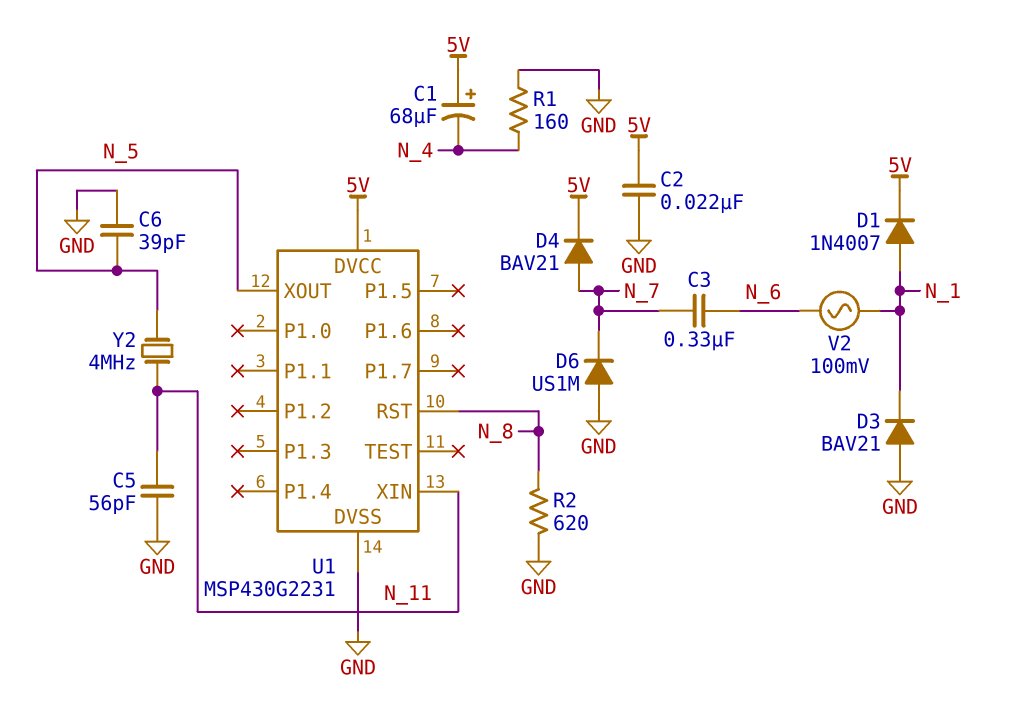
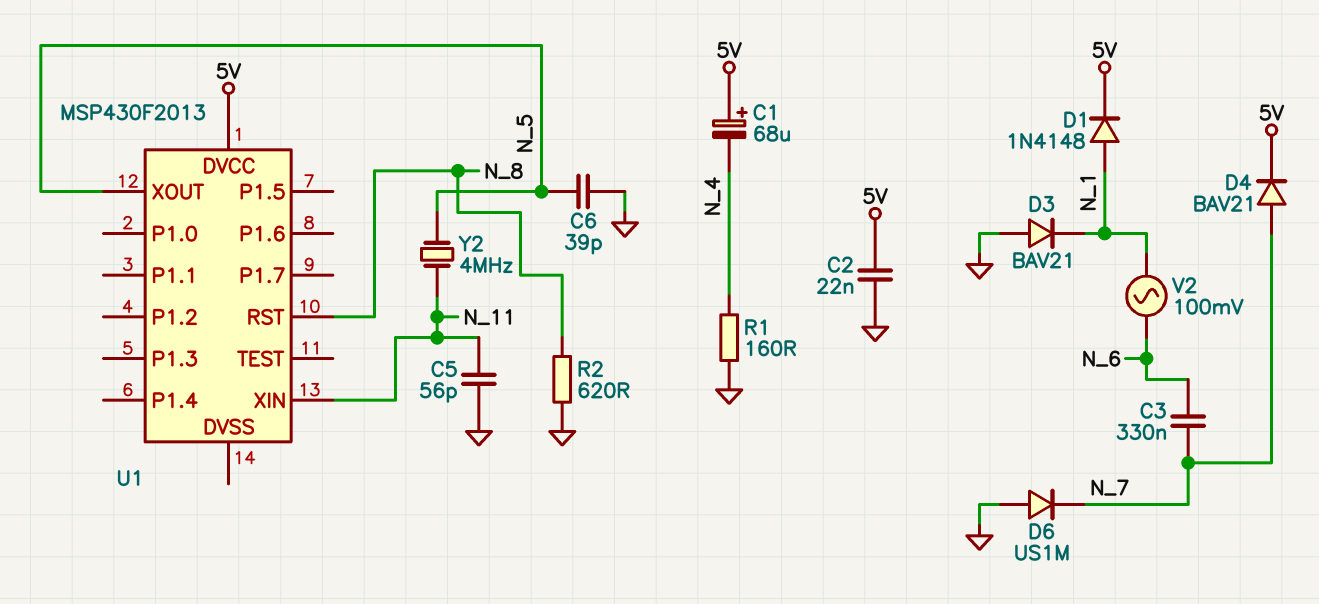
D1: diode 1N4007 (A N_1, K 5V) -> diode 1N4148 (A N_1, K 5V)
U1: MSP430G2231 -> MSP430F2013
U1 pin DVSS: GND -> none

